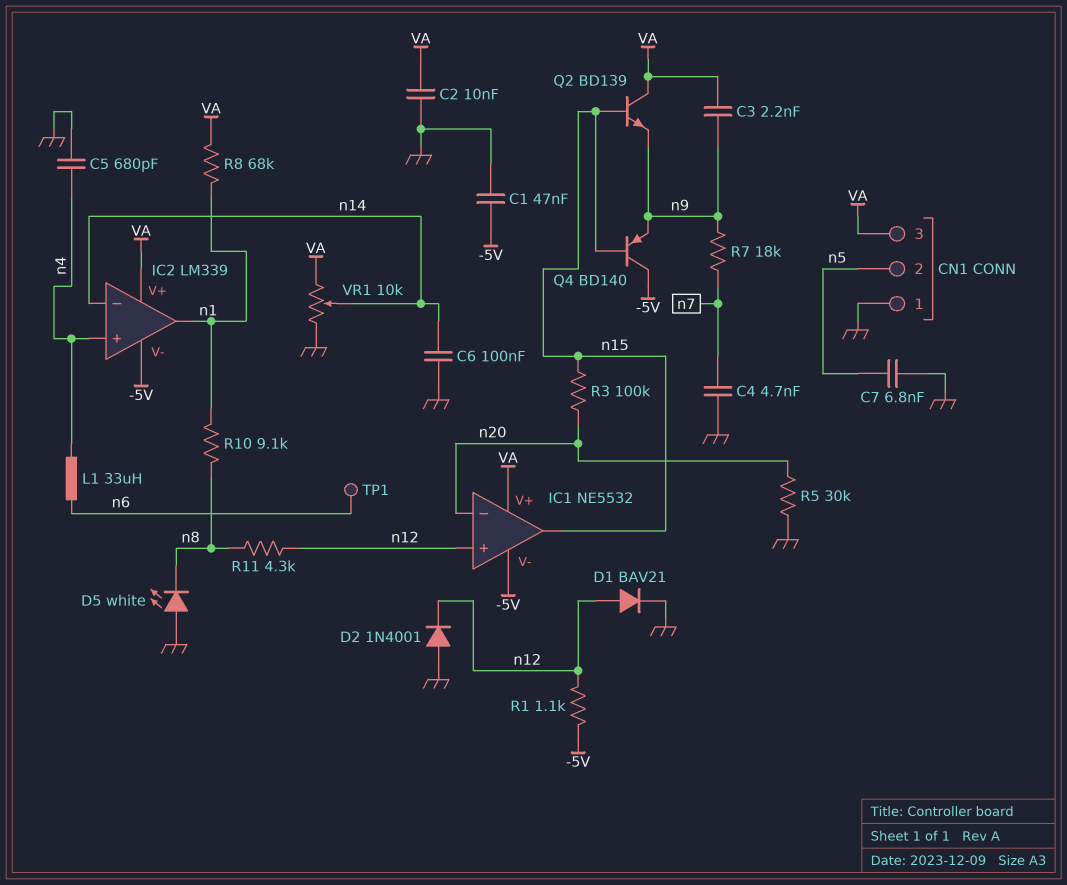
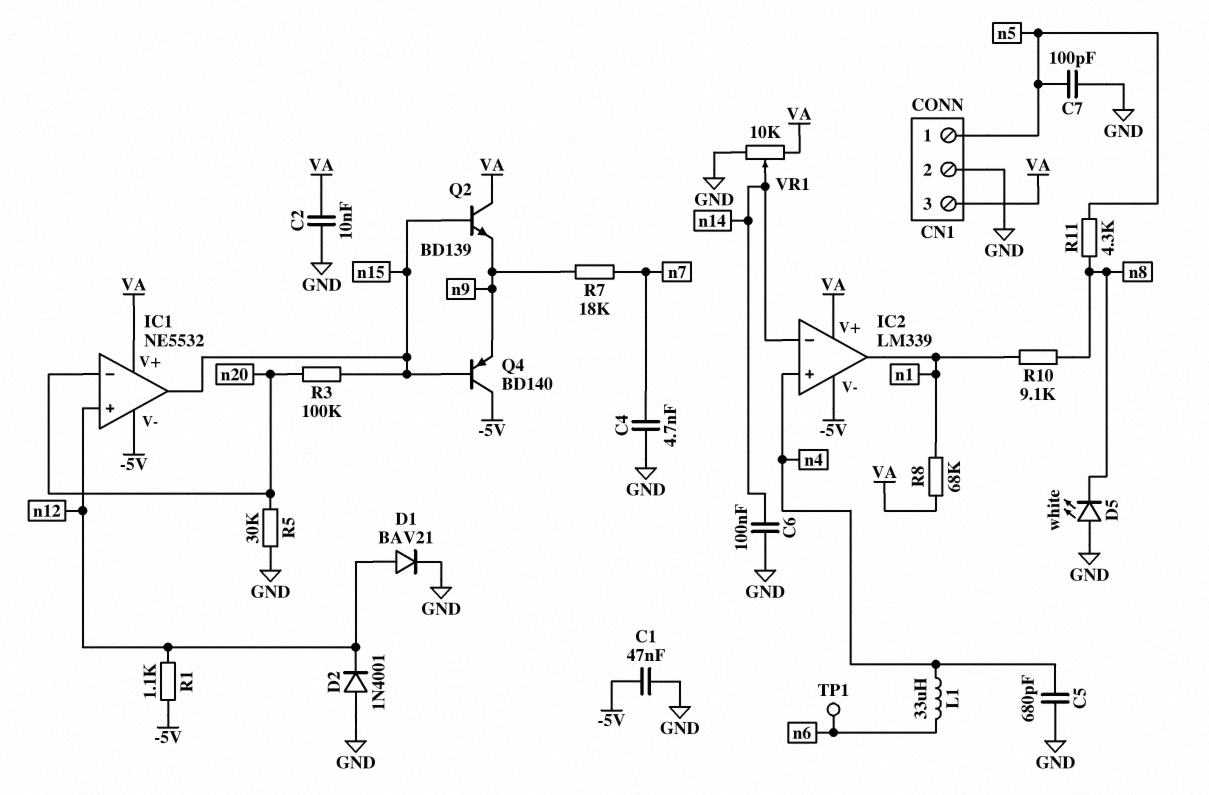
C3: 2.2nF (VA, n9) -> none
C7: 6.8nF (GND, n5) -> 100pF (GND, n5)
CN1 pin 1: GND -> n5
CN1 pin 2: n5 -> GND
R11: 4.3k (n8, n12) -> 4.3k (n5, n8)

